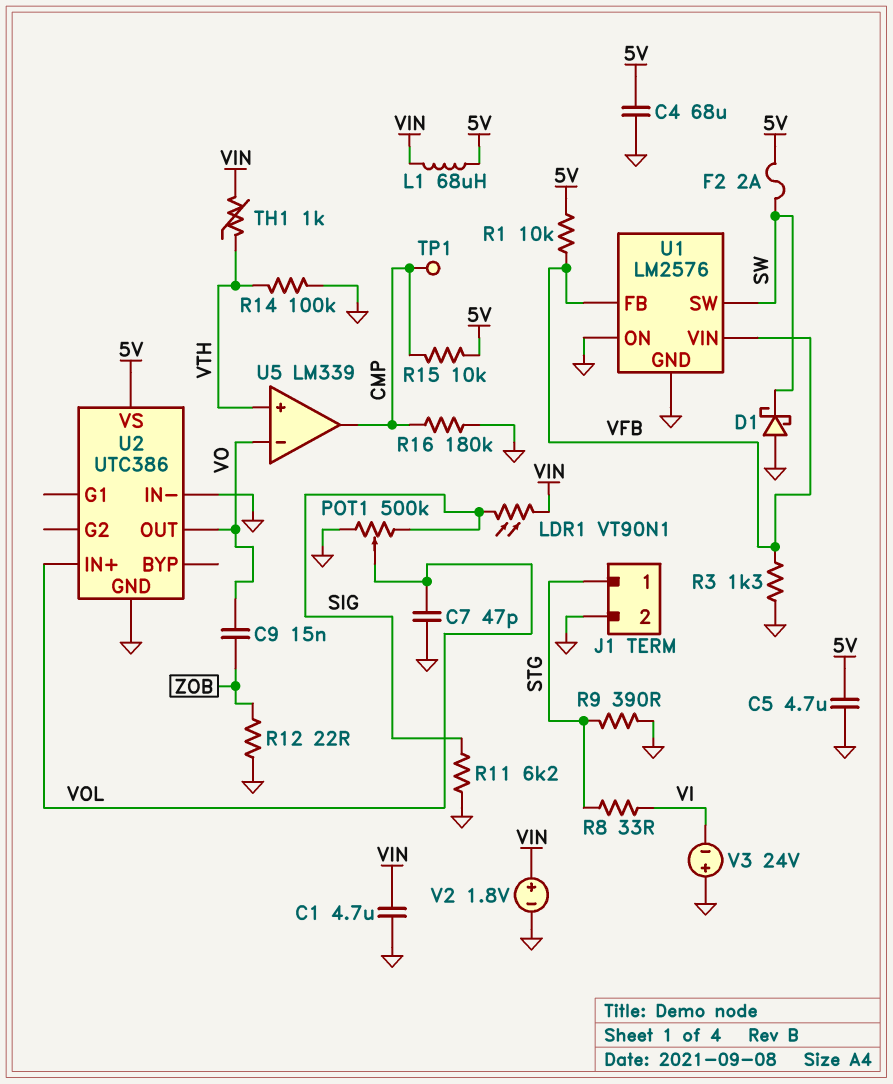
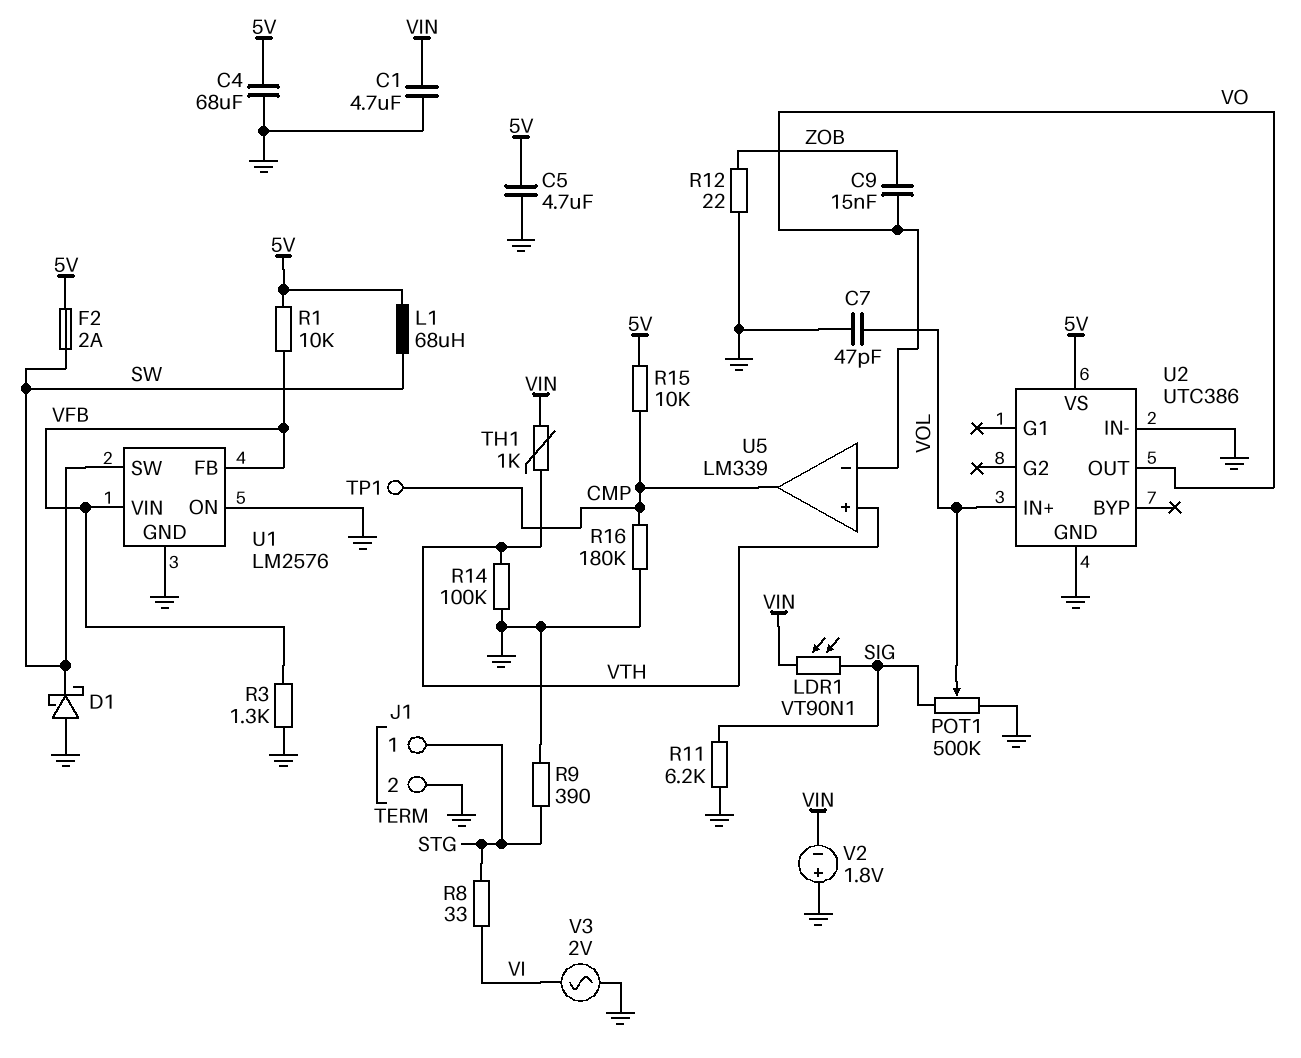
L1: 68uH (5V, VIN) -> 68uH (5V, SW)
V2: 1.8V (plus VIN, minus GND) -> 1.8V (plus GND, minus VIN)
V3: 24V (plus GND, minus VI) -> AC 2V (GND, VI)

